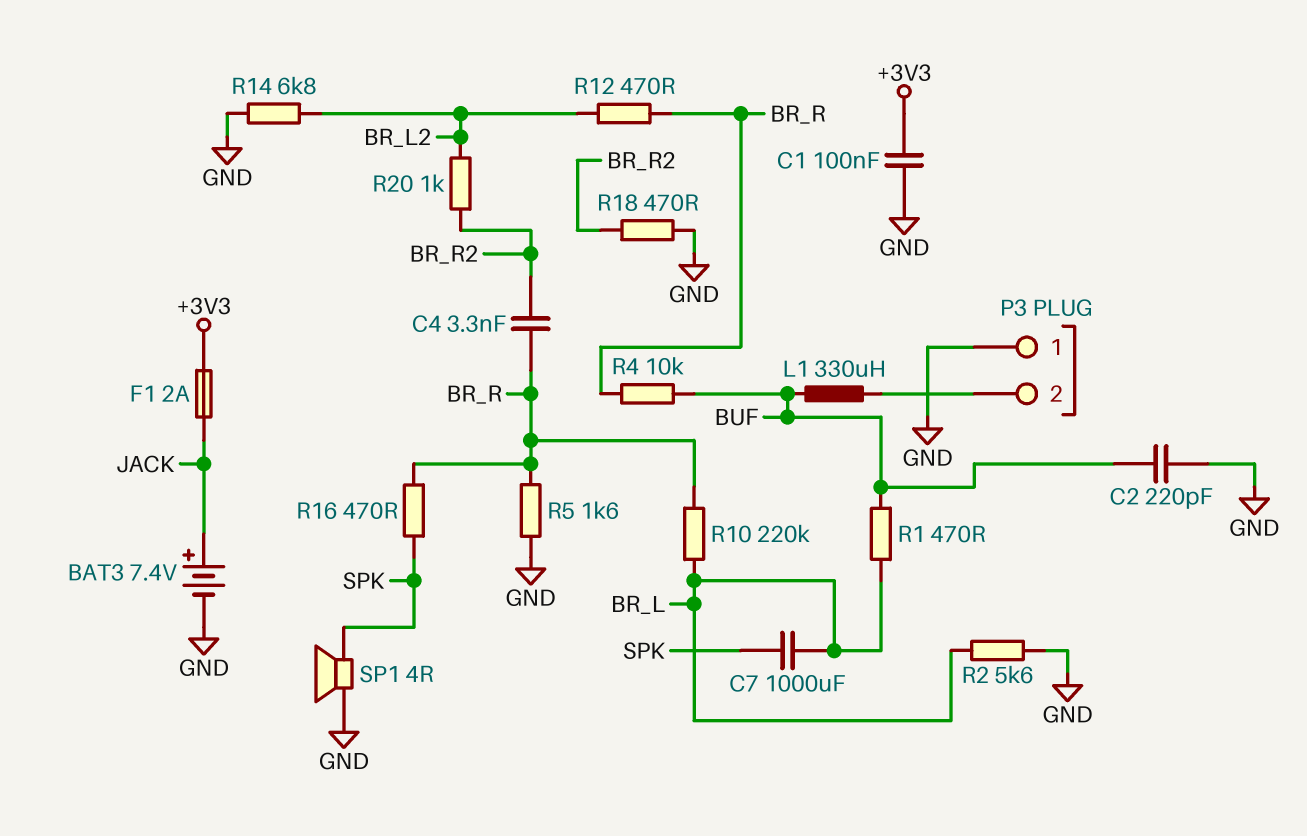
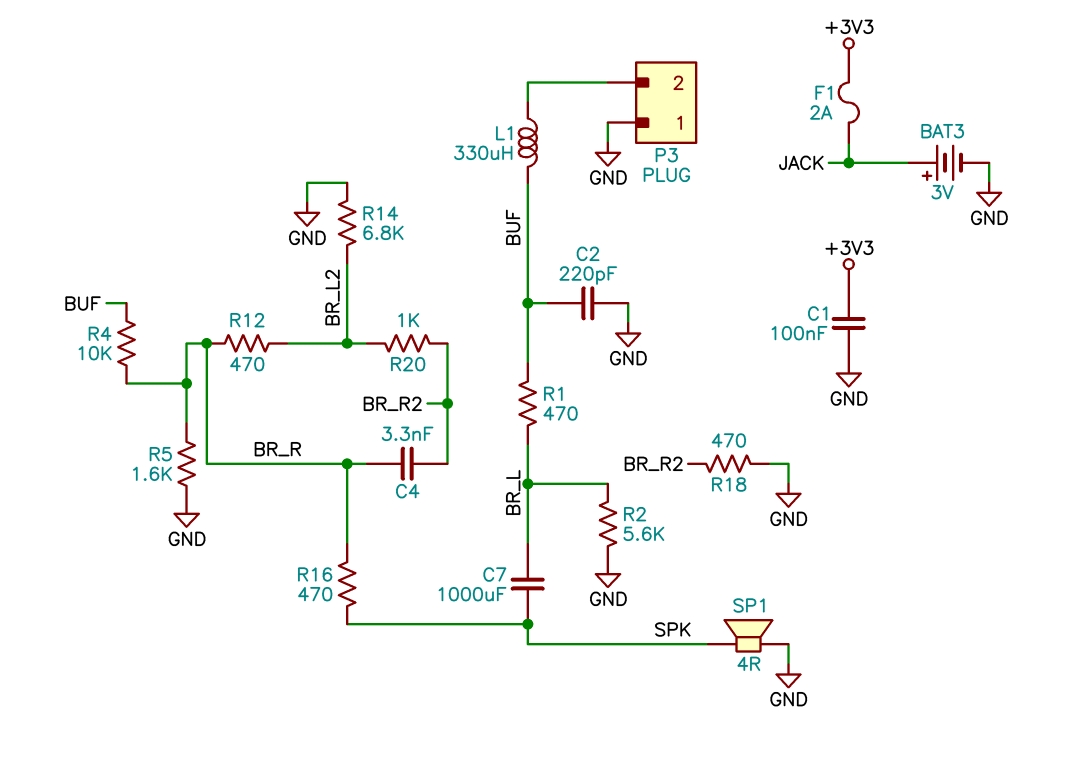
BAT3: 7.4V (plus JACK, minus GND) -> 3V (plus JACK, minus GND)
R10: 220k (BR_L, BR_R) -> none

